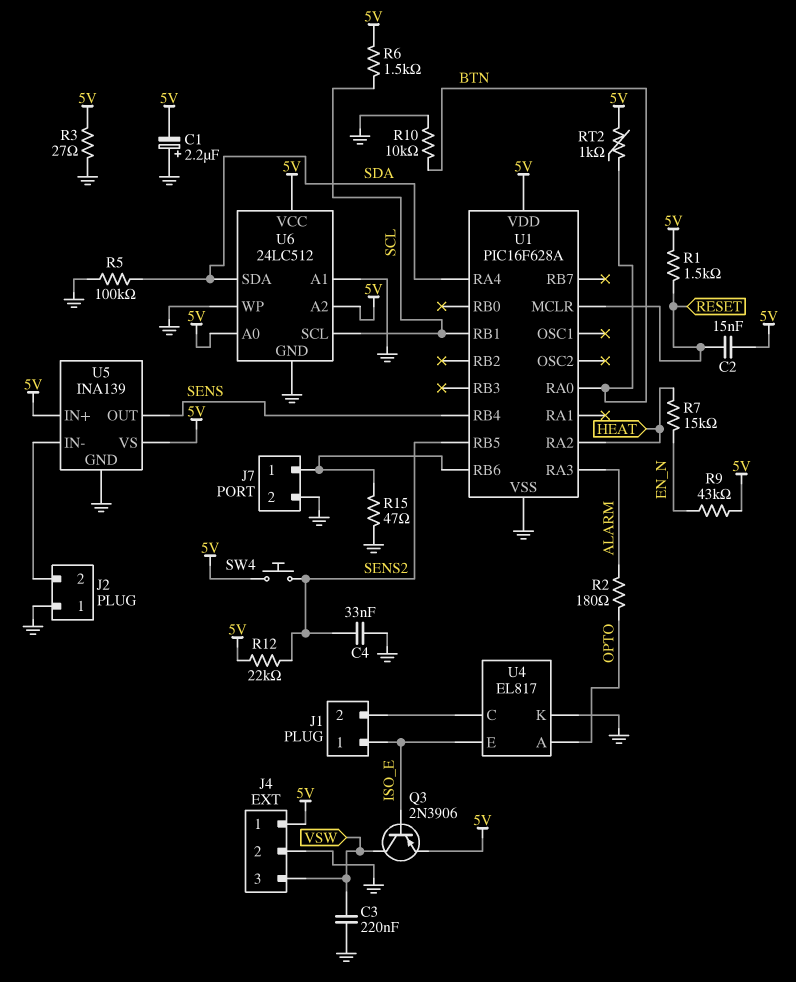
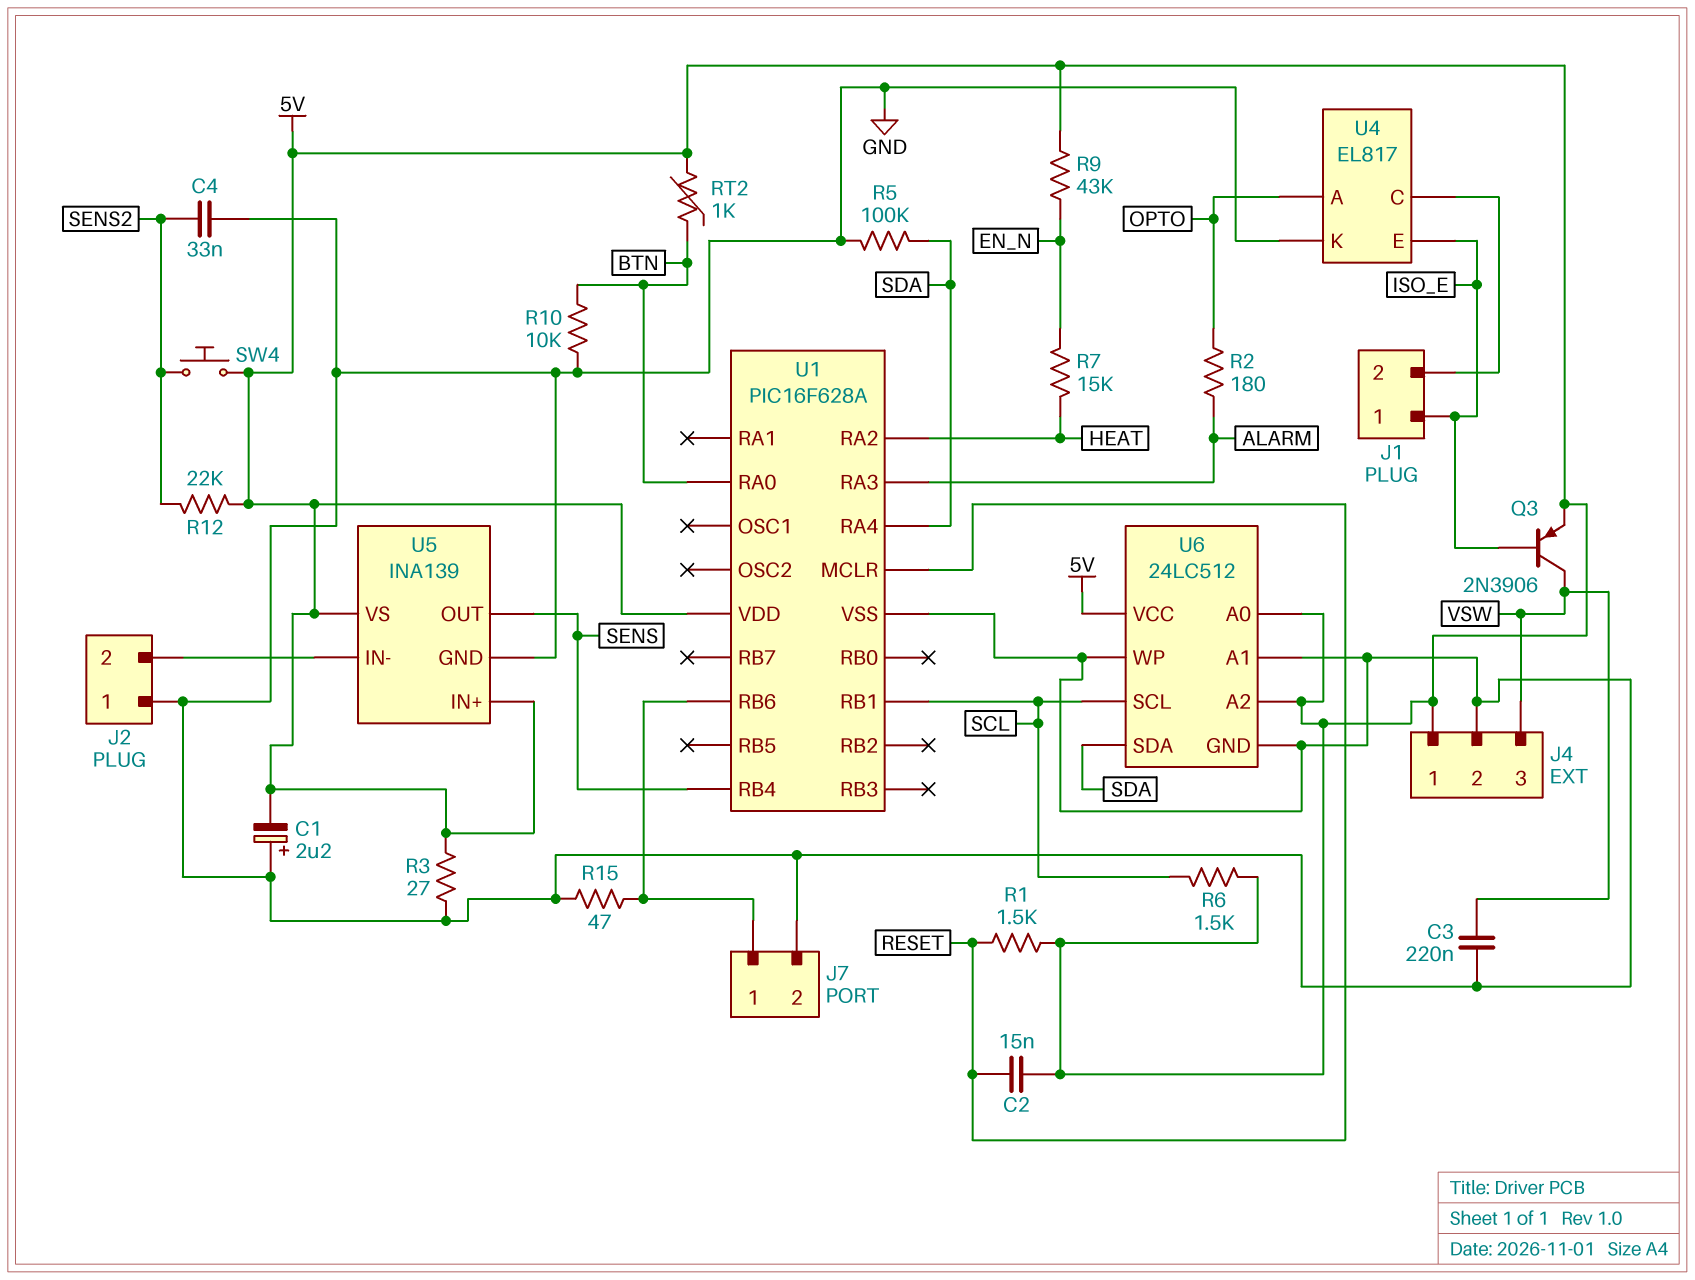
U1 pin RB5: SENS2 -> none

